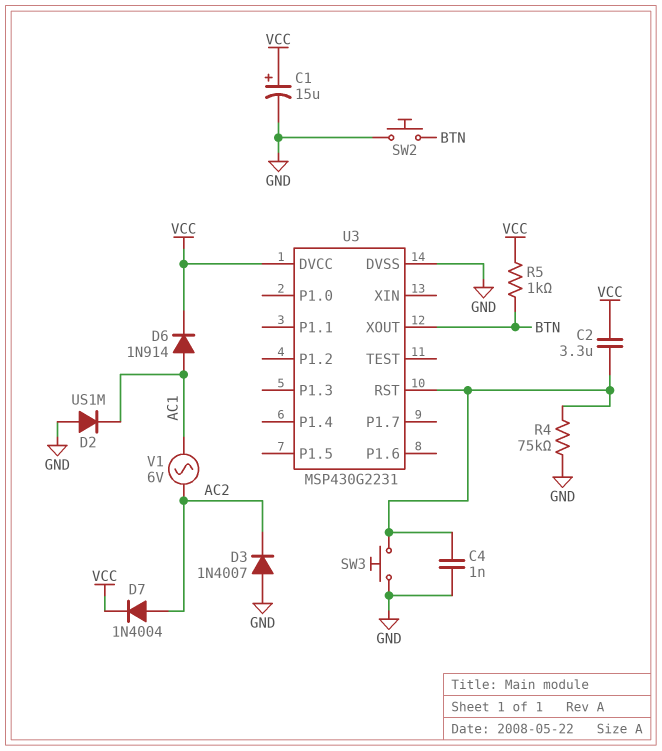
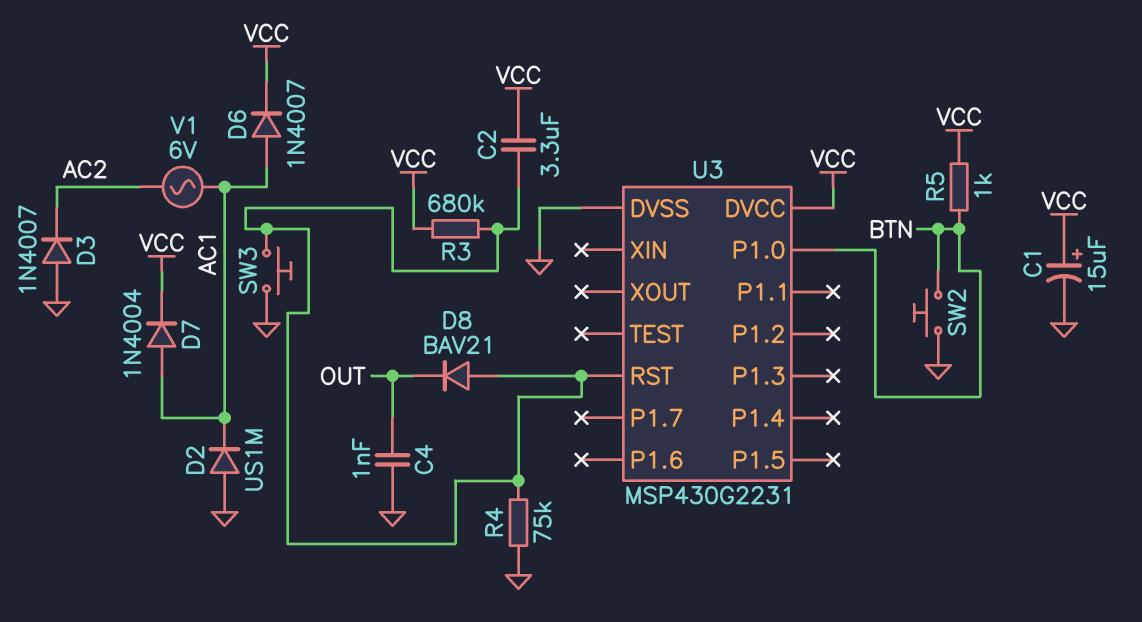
C4: 1nF (GND, U3/RST) -> 1nF (GND, OUT)
D6: diode 1N914 (A AC1, K VCC) -> diode 1N4007 (A AC1, K VCC)
D7: diode 1N4004 (A AC2, K VCC) -> diode 1N4004 (A AC1, K VCC)
D8: none -> diode BAV21 (A U3/RST, K OUT)
R3: none -> 680k (U3/RST, VCC)
U3 pin P1.0: none -> BTN
U3 pin XOUT: BTN -> none

